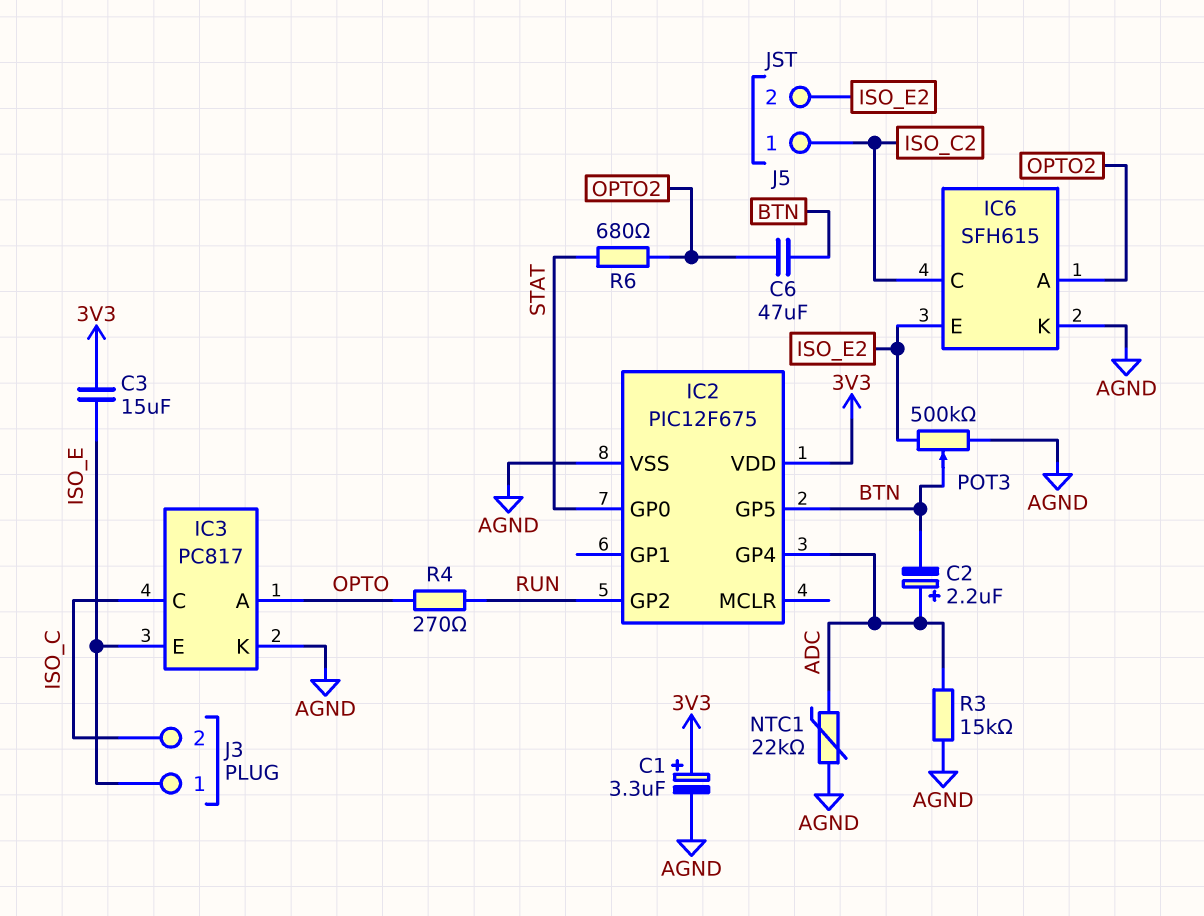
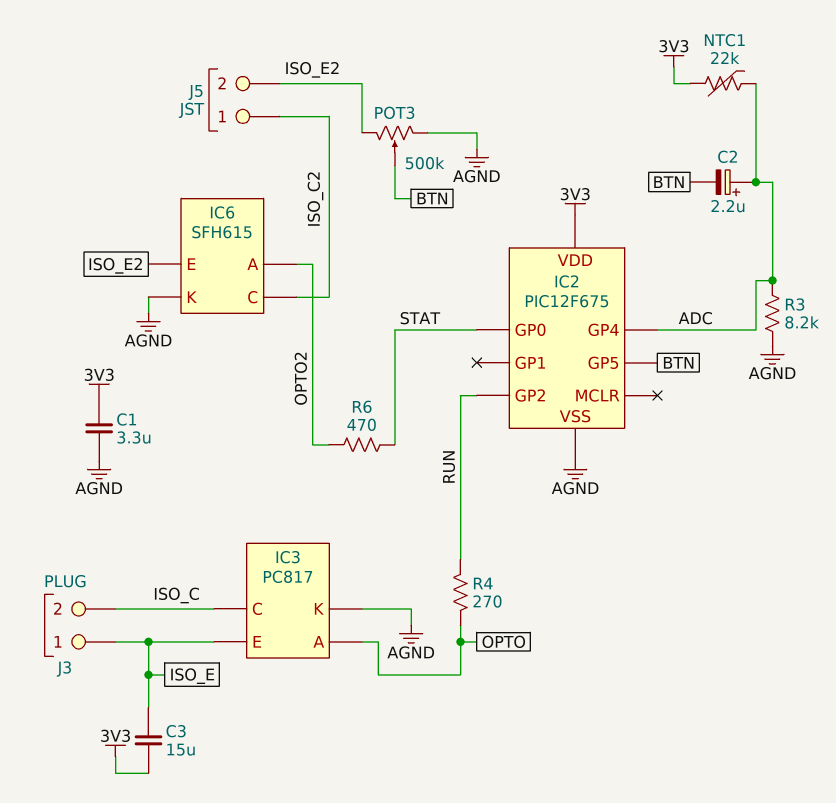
C1: 3.3uF (plus 3V3, minus AGND) -> 3.3uF (3V3, AGND)
C6: 47uF (BTN, OPTO2) -> none
NTC1: 22k (ADC, AGND) -> 22k (3V3, ADC)
R3: 15k (ADC, AGND) -> 8.2k (ADC, AGND)
R6: 680 (OPTO2, STAT) -> 470 (OPTO2, STAT)

